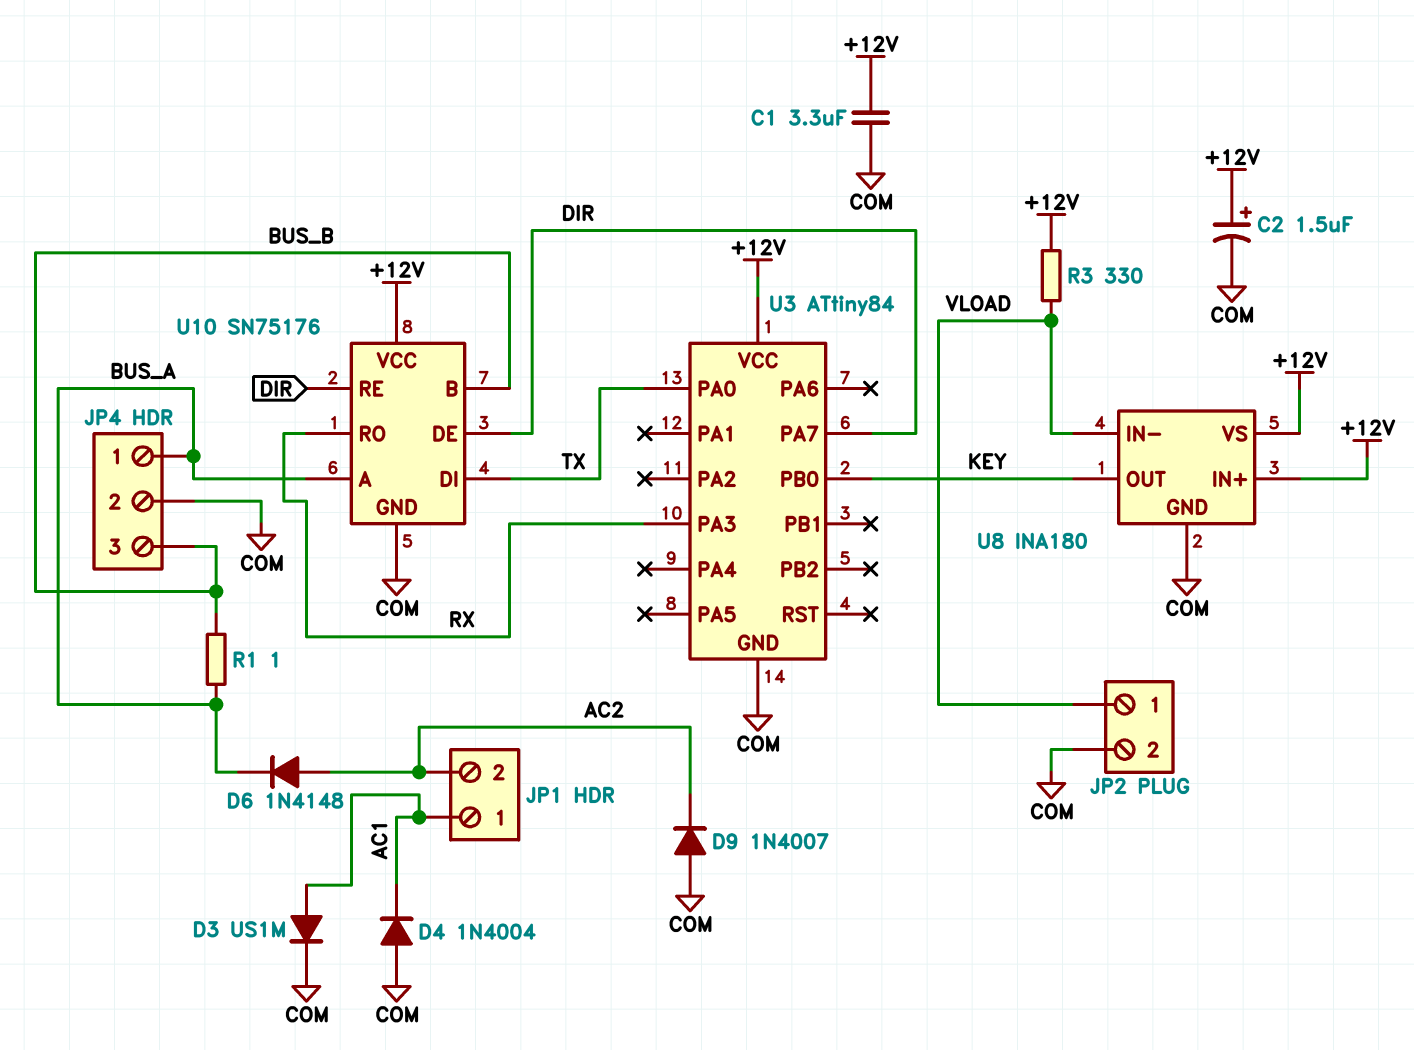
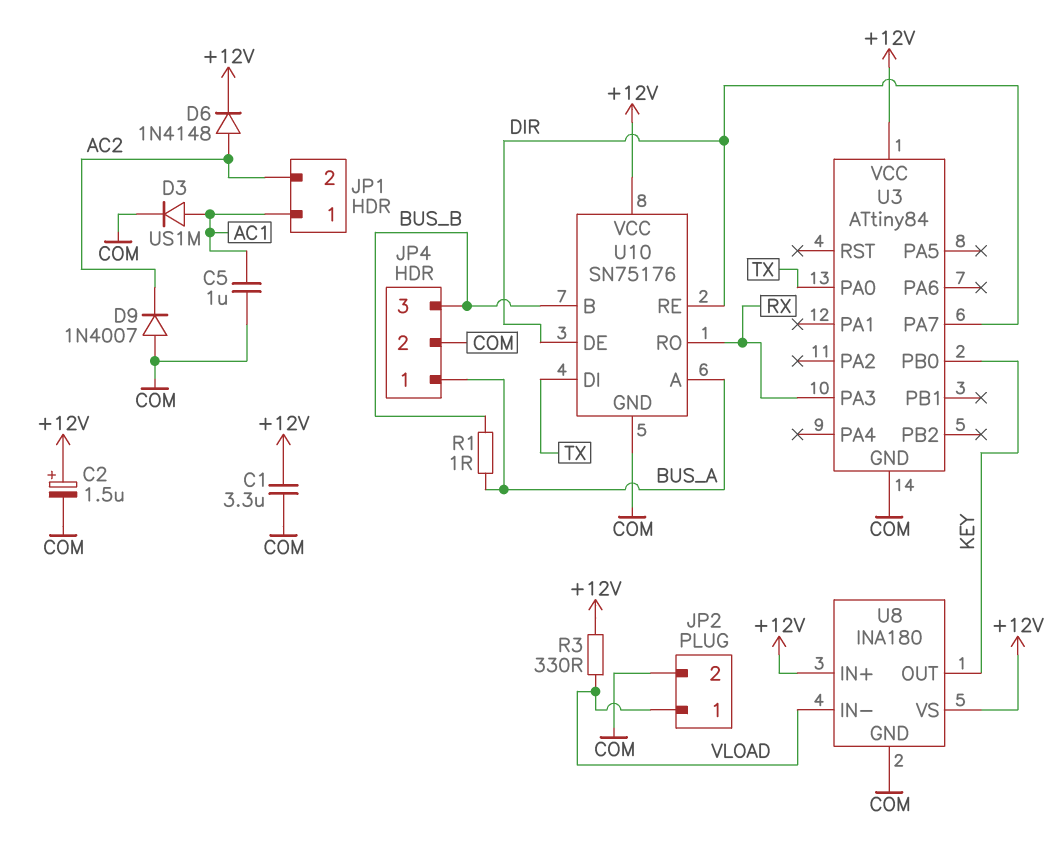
C5: none -> 1uF (AC1, COM)
D4: diode 1N4004 (A COM, K AC1) -> none
D6: diode 1N4148 (A AC2, K BUS_A) -> diode 1N4148 (A AC2, K +12V)

